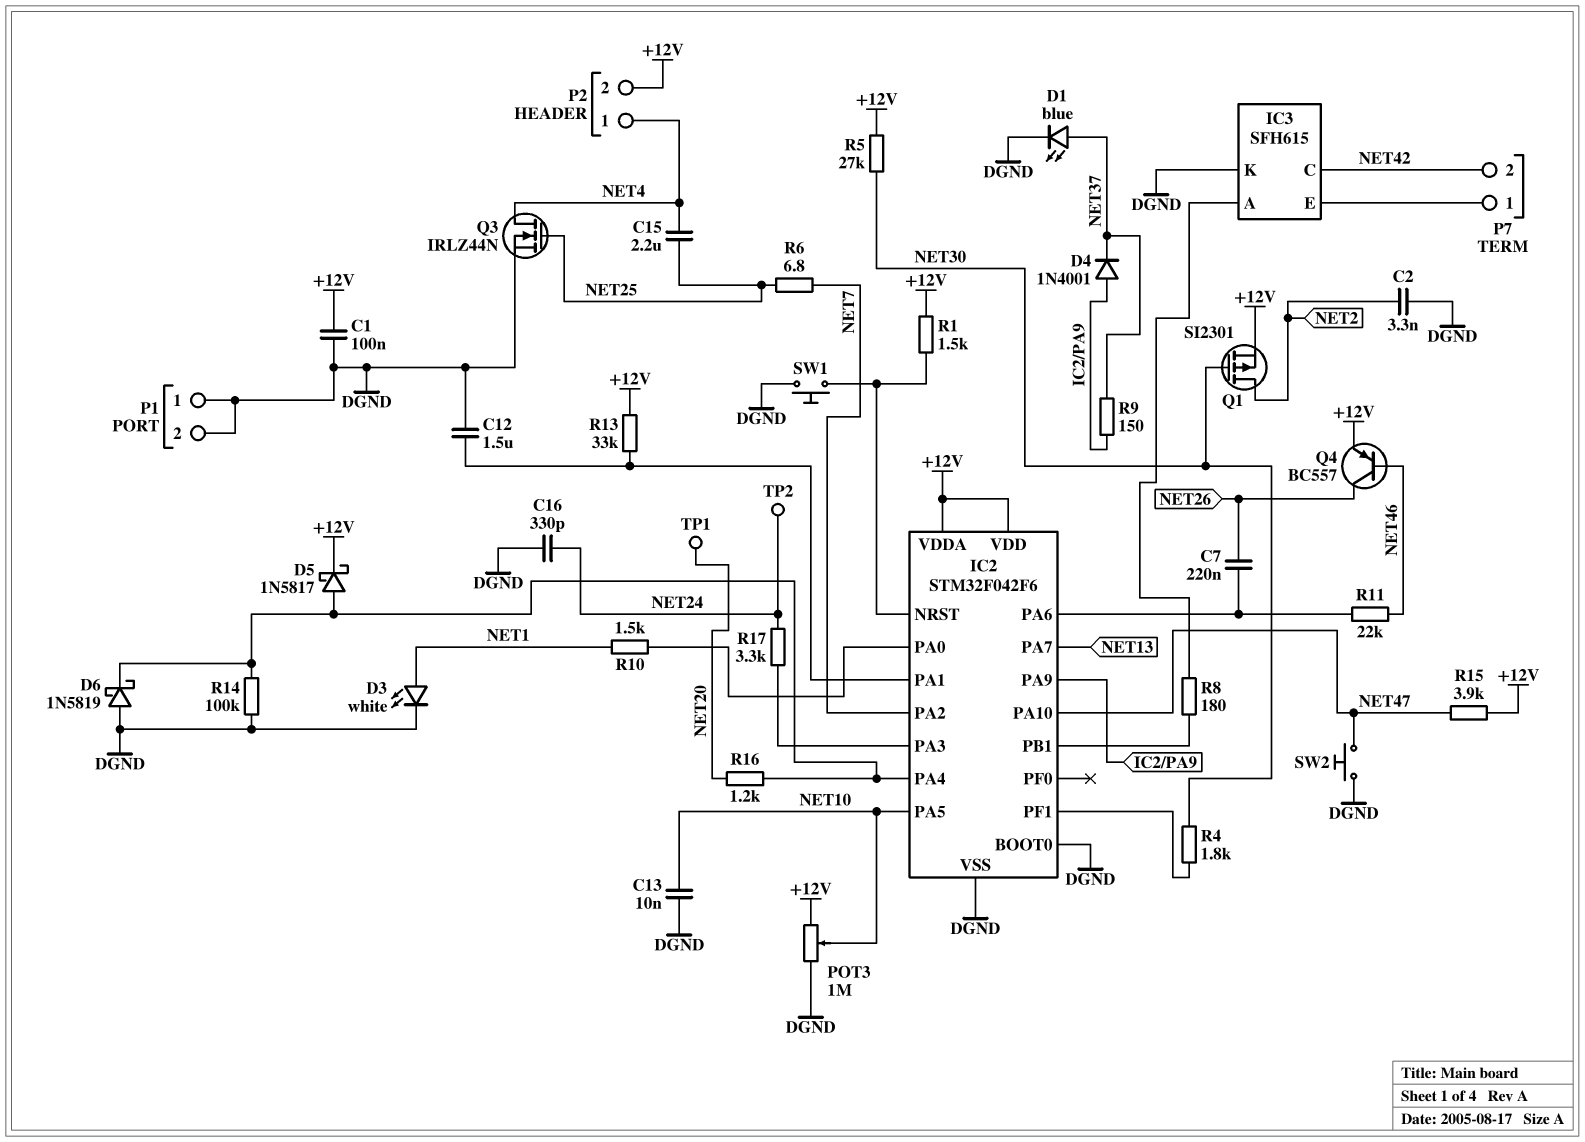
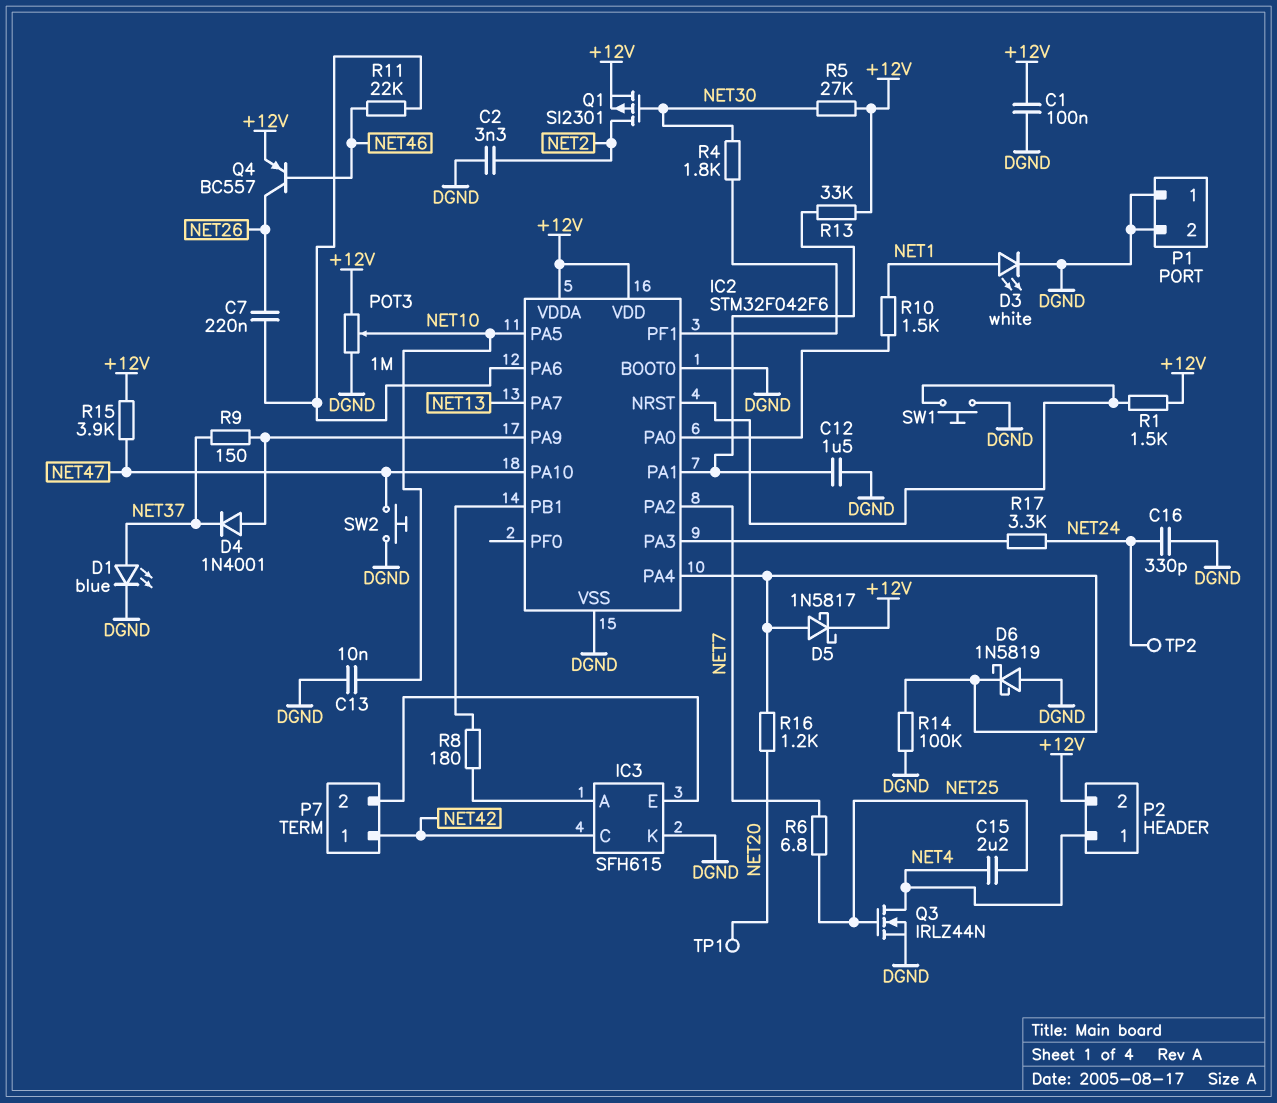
P7 pin 1: IC3/E -> NET42
P7 pin 2: NET42 -> IC3/E

